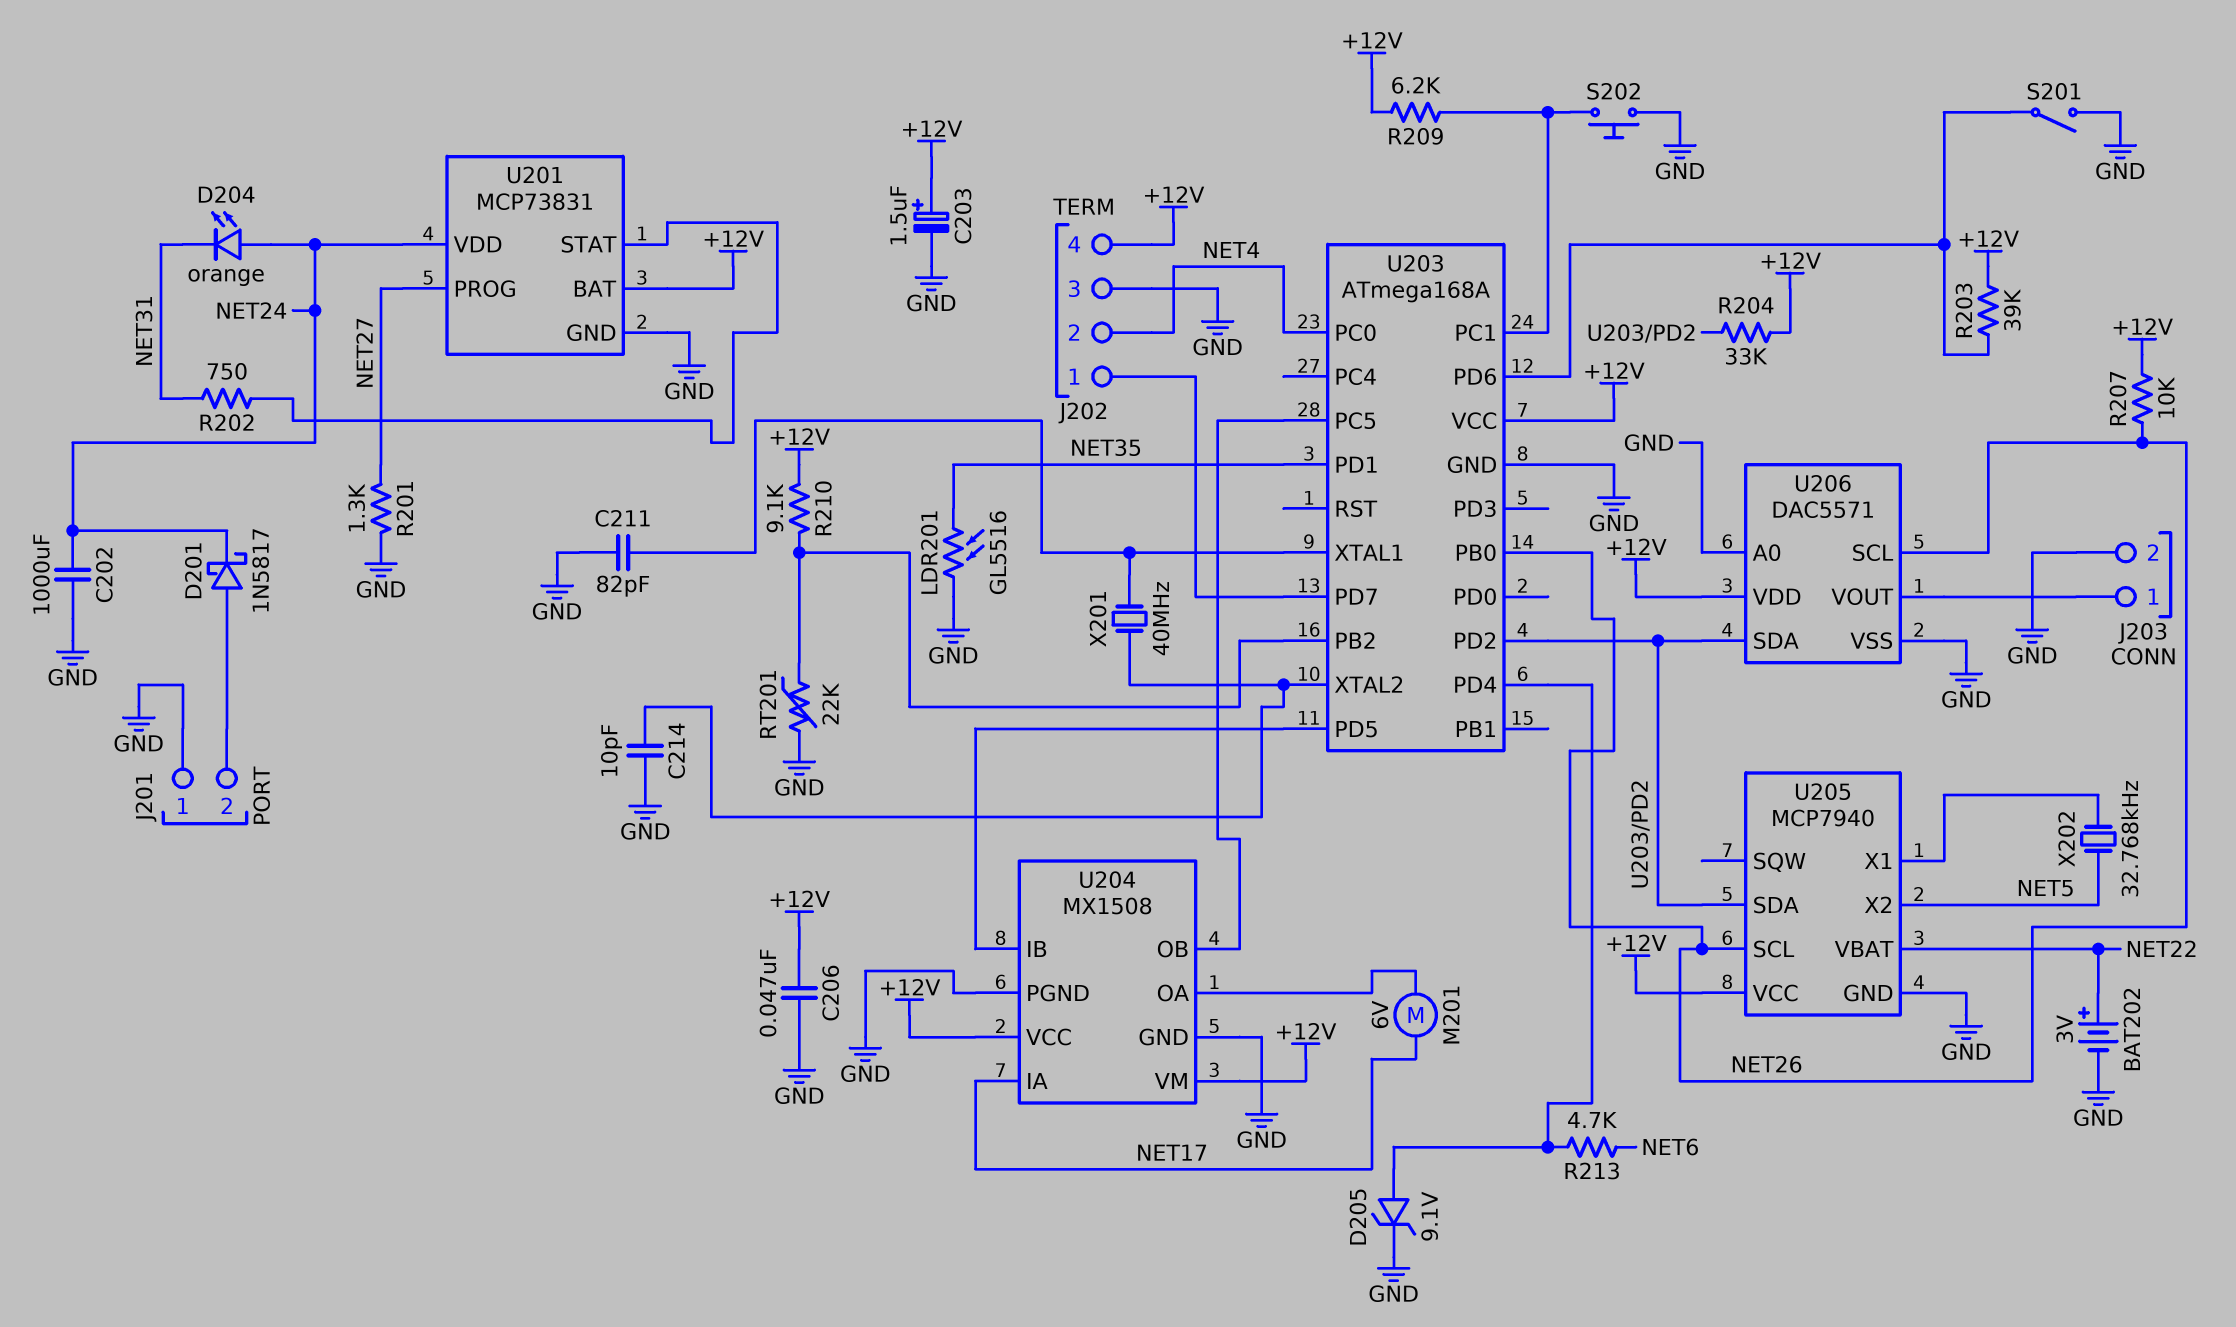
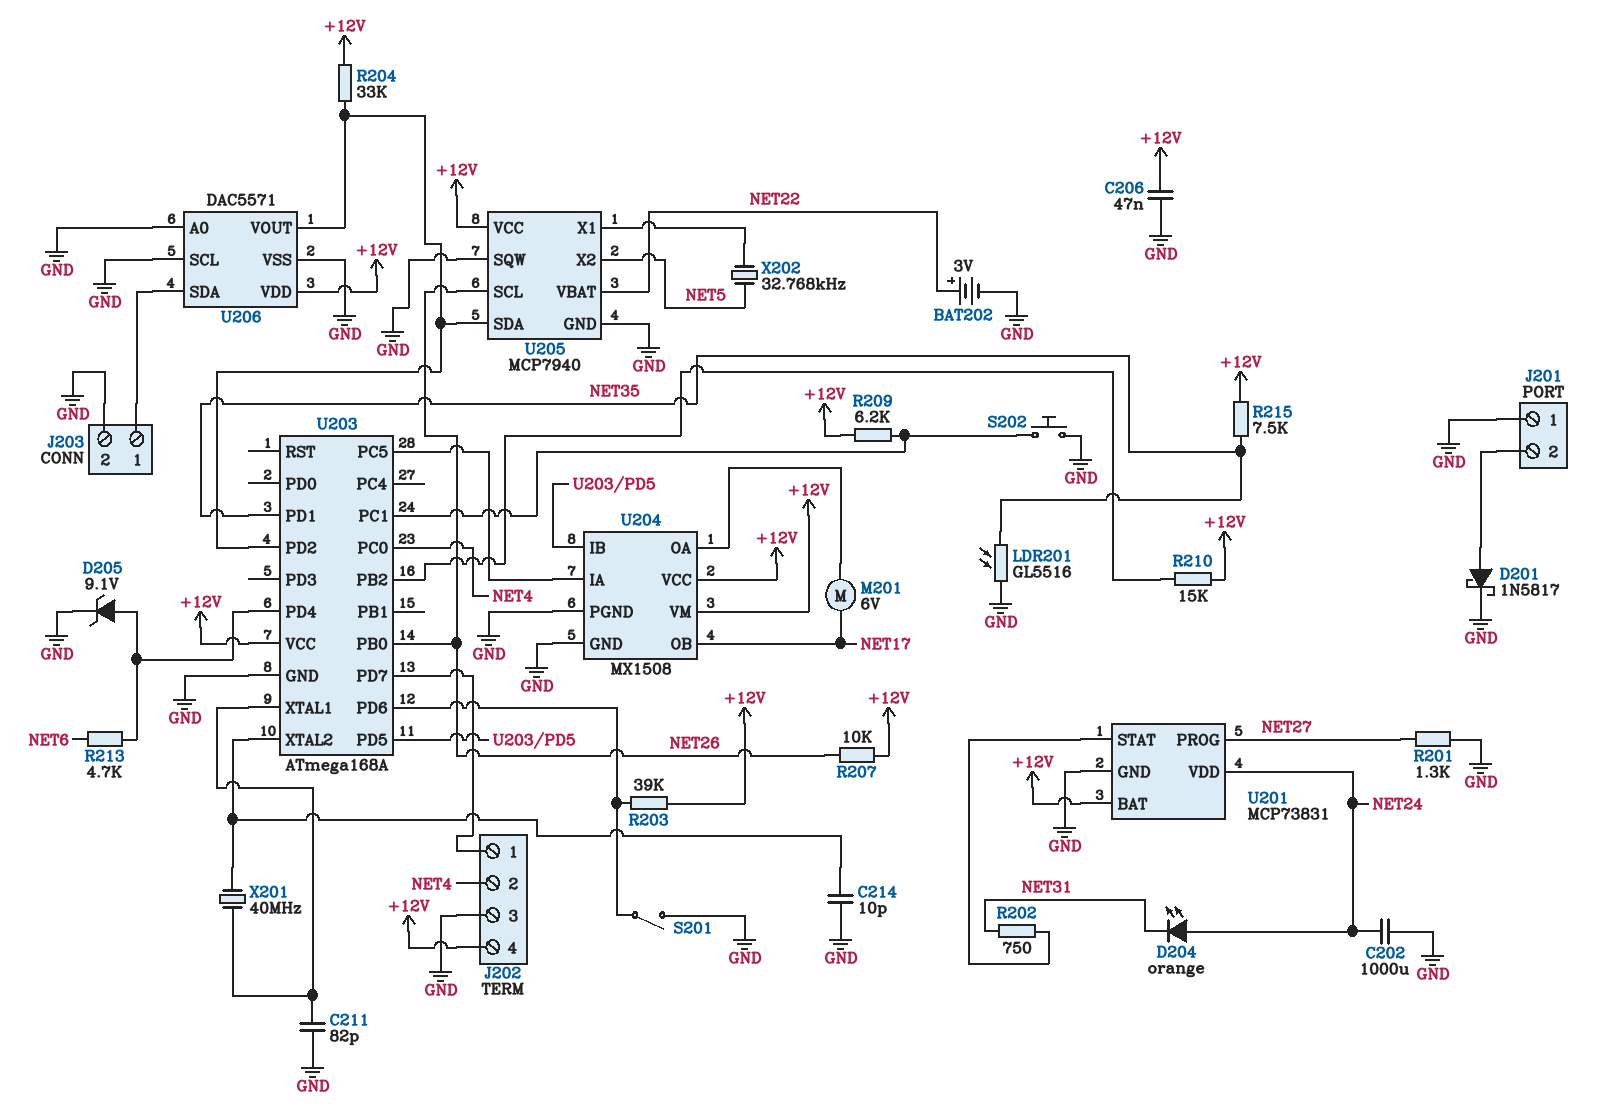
C203: 1.5uF (plus +12V, minus GND) -> none
D201: schottky 1N5817 (A J201/2, K NET24) -> schottky 1N5817 (A J201/2, K GND)
R210: 9.1k (+12V, U203/PB2) -> 15k (+12V, U203/PB2)
R215: none -> 7.5k (+12V, NET35)
RT201: 22k (GND, U203/PB2) -> none
U204 pin IA: NET17 -> U203/PC5
U204 pin OB: U203/PC5 -> NET17
U205 pin SQW: none -> GND
U206 pin SCL: NET26 -> GND
U206 pin SDA: U203/PD2 -> J203/1
U206 pin VOUT: J203/1 -> U203/PD2

